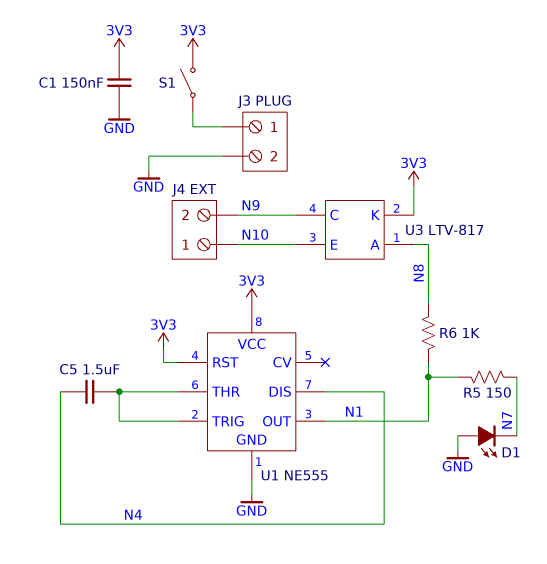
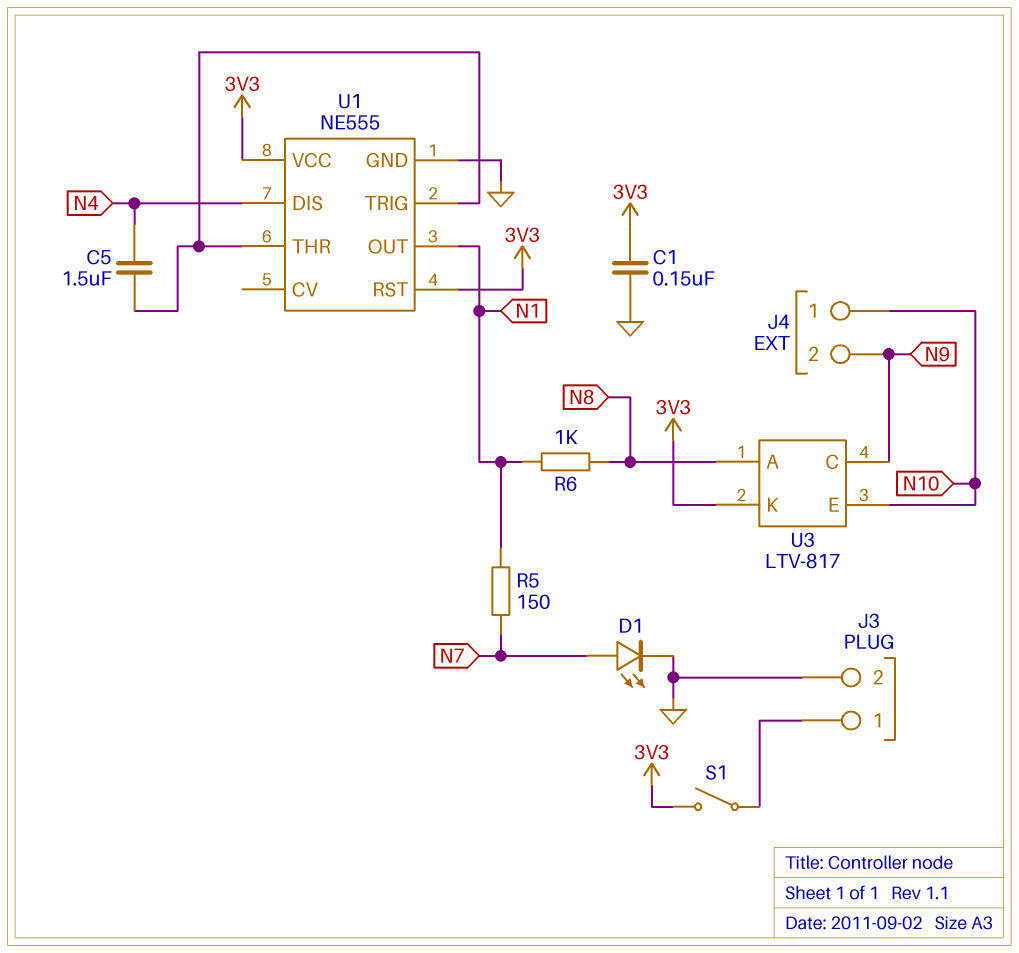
D1: LED (A GND, K N7) -> LED (A N7, K GND)

